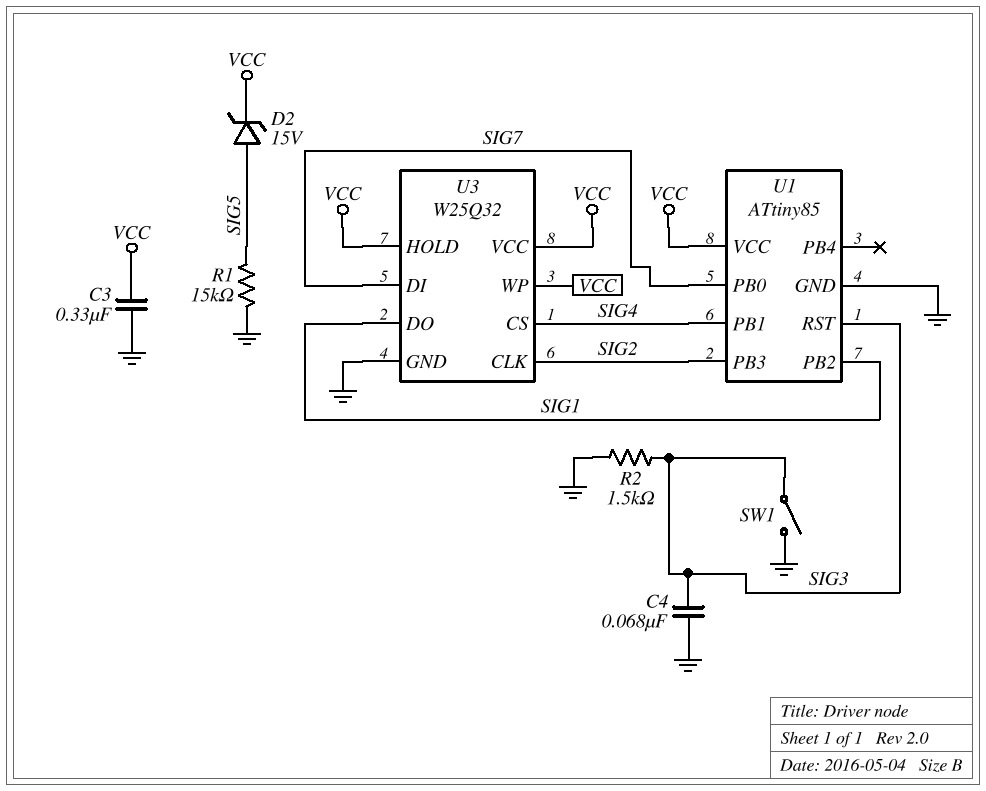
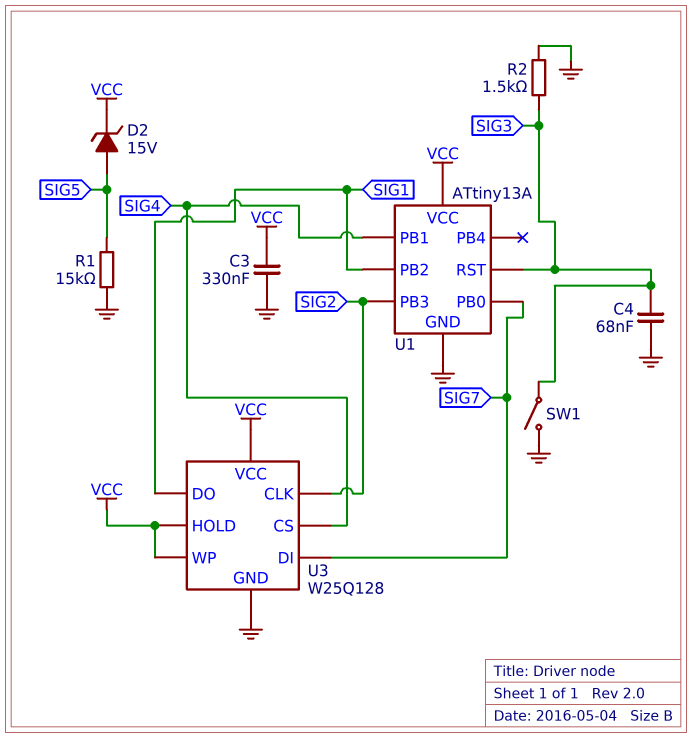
U1: ATtiny85 -> ATtiny13A
U3: W25Q32 -> W25Q128

